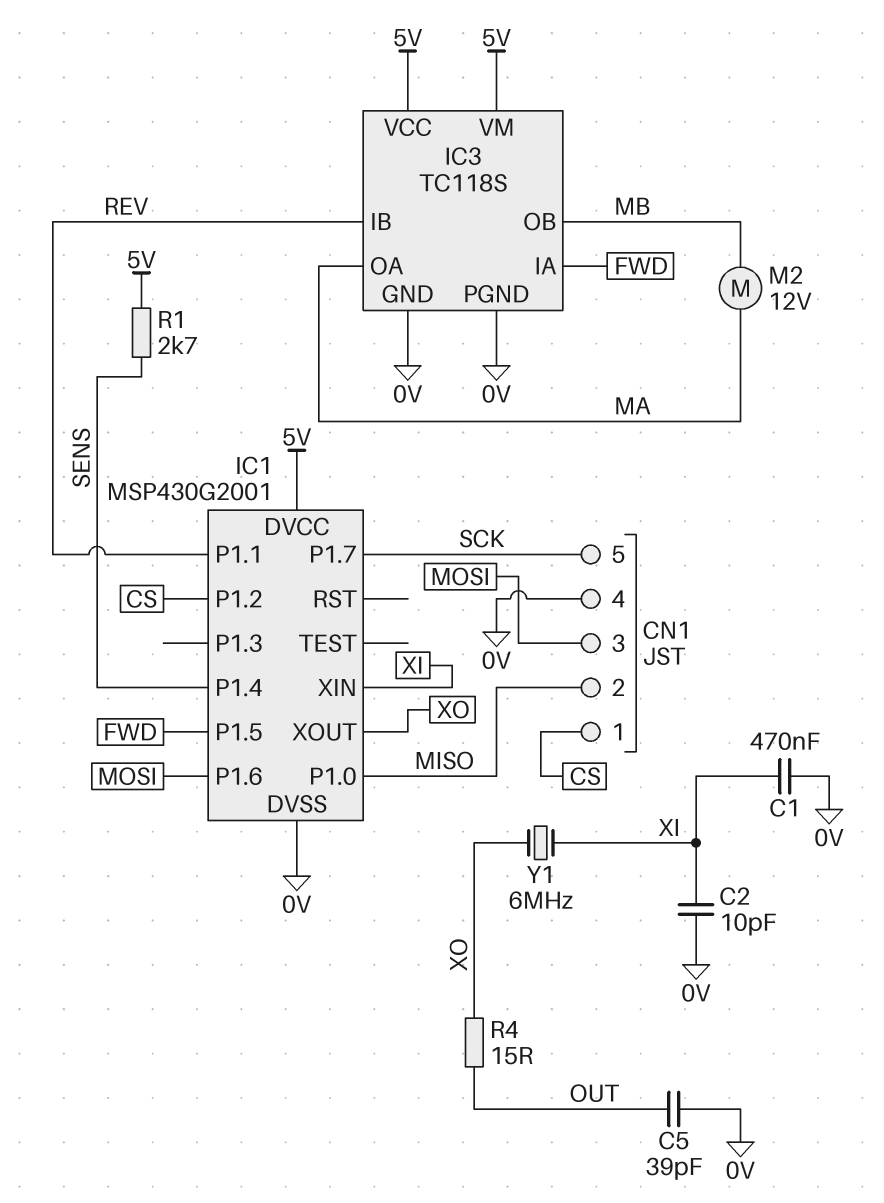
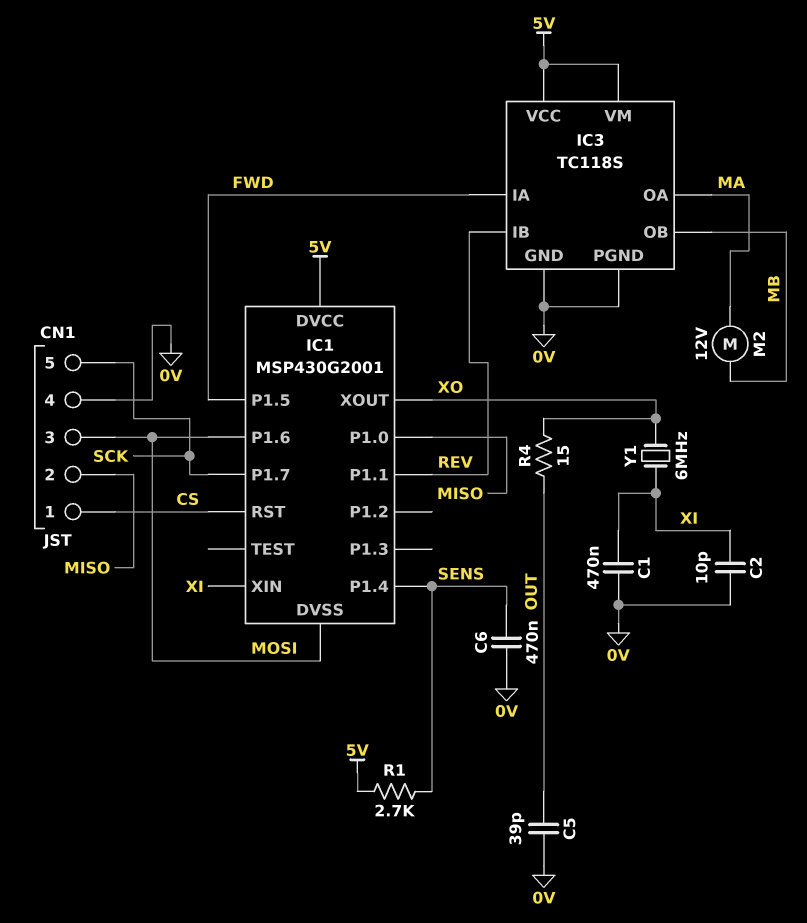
C6: none -> 470nF (0V, SENS)
IC1 pin DVSS: 0V -> MOSI
IC1 pin P1.2: CS -> none
IC1 pin RST: none -> CS

